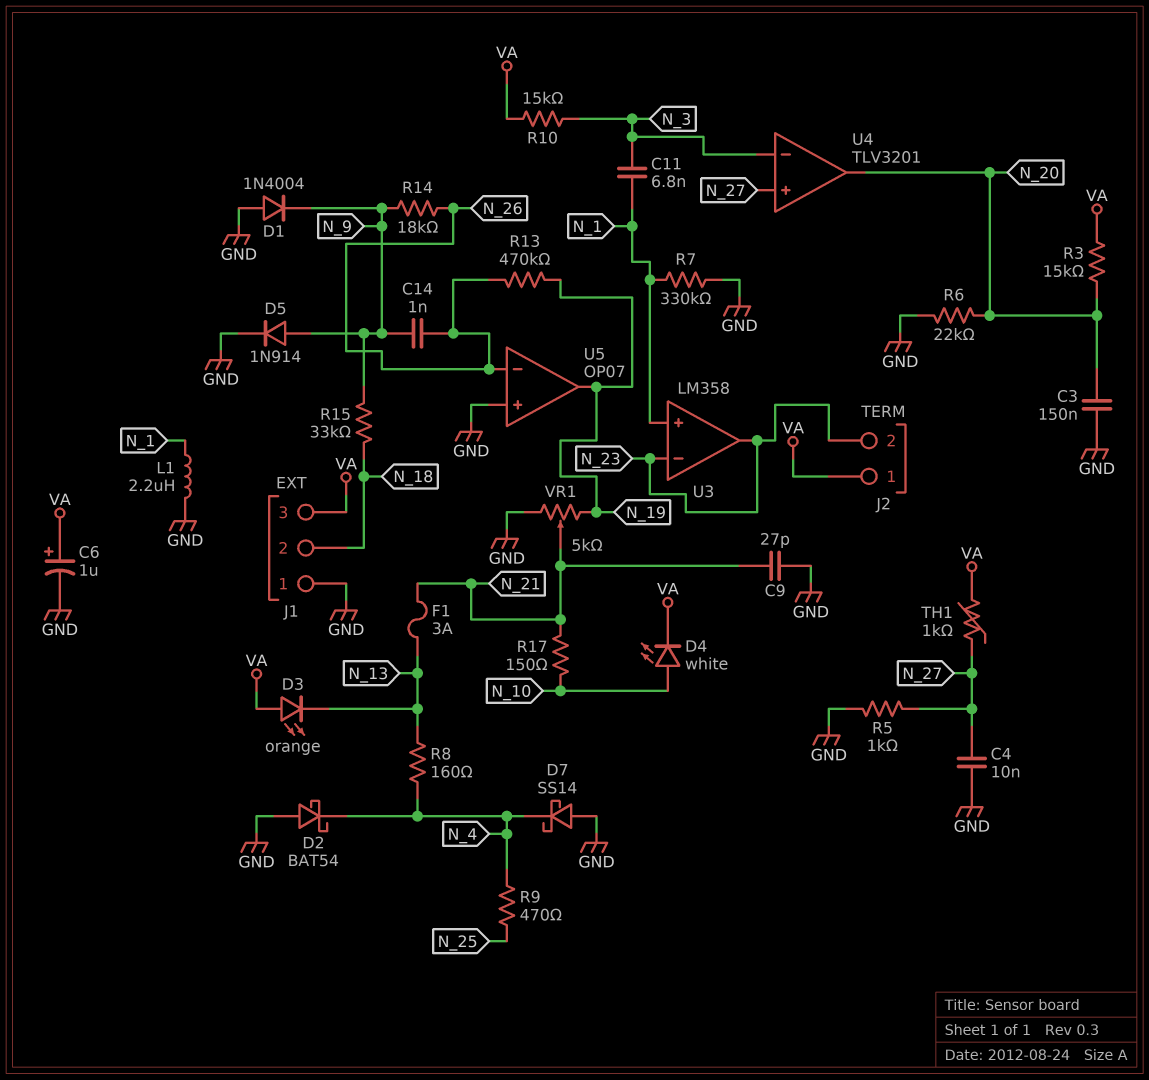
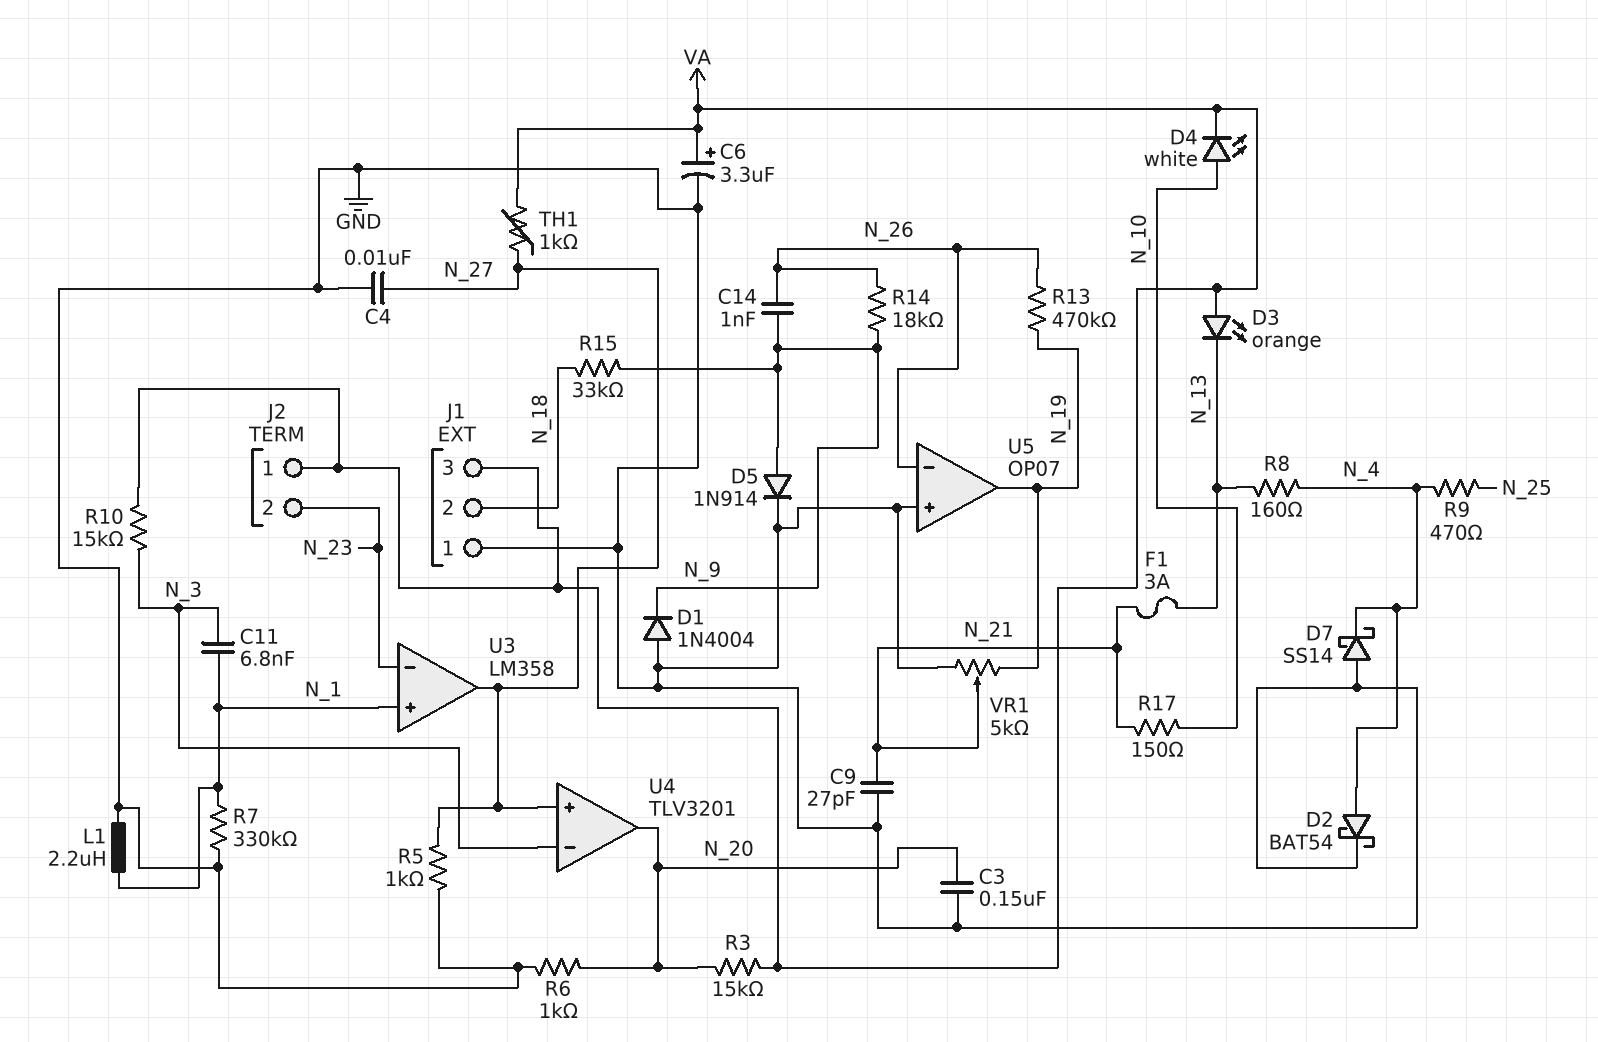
C6: 1uF (plus VA, minus GND) -> 3.3uF (plus VA, minus GND)
D2: schottky BAT54 (A GND, K N_4) -> schottky BAT54 (A N_4, K GND)
R6: 22k (GND, N_20) -> 1k (GND, N_20)
U3 pin out: N_23 -> N_27

